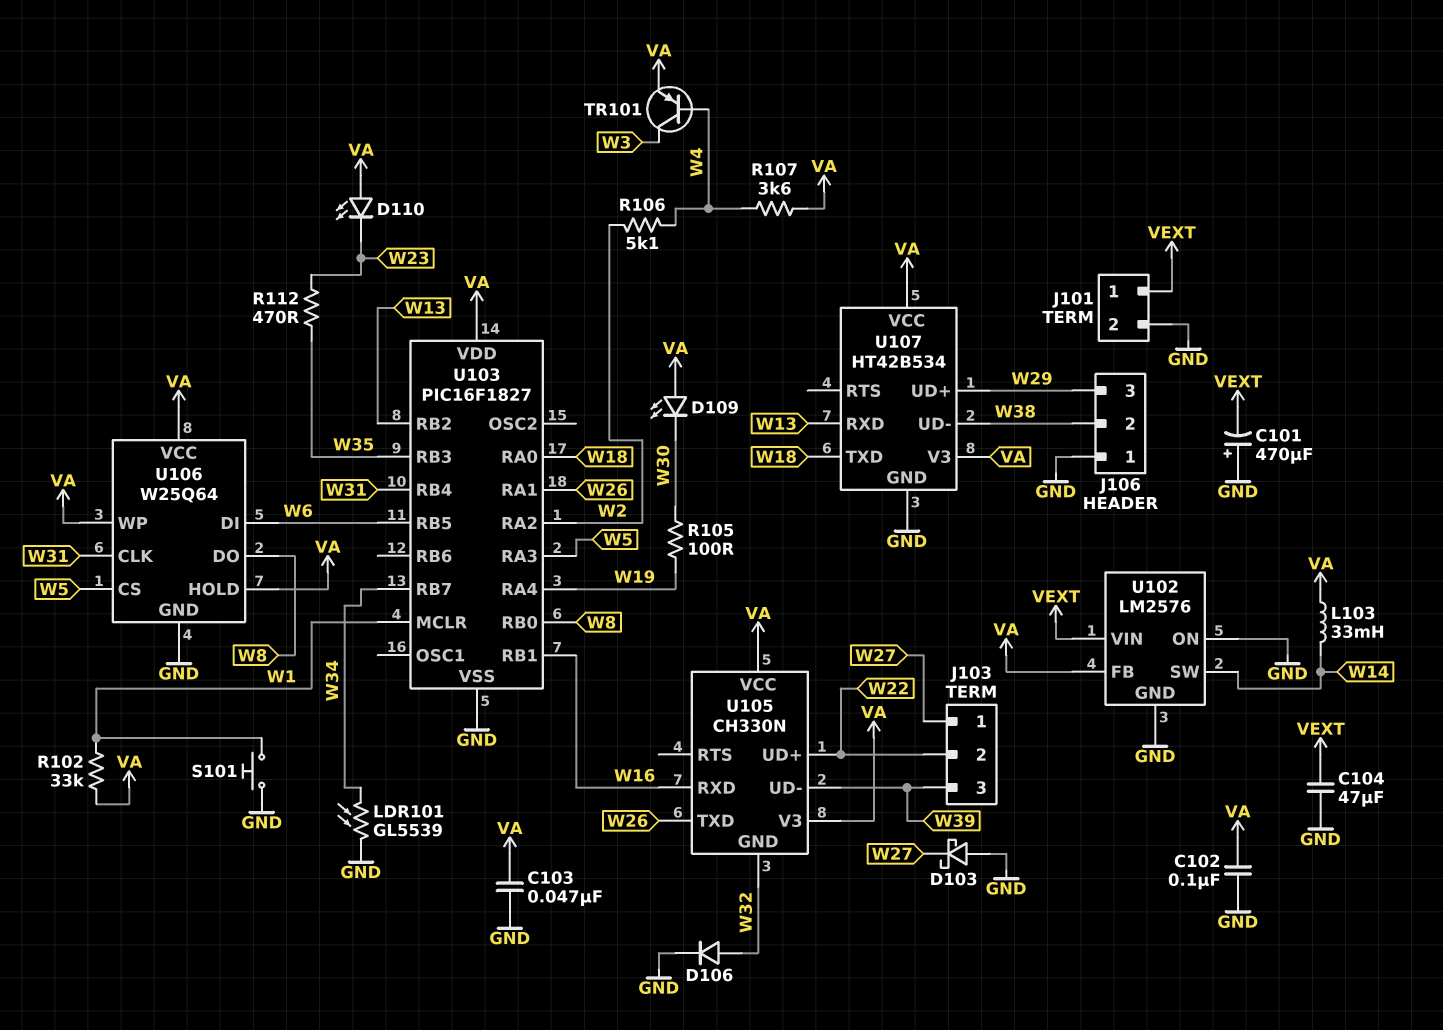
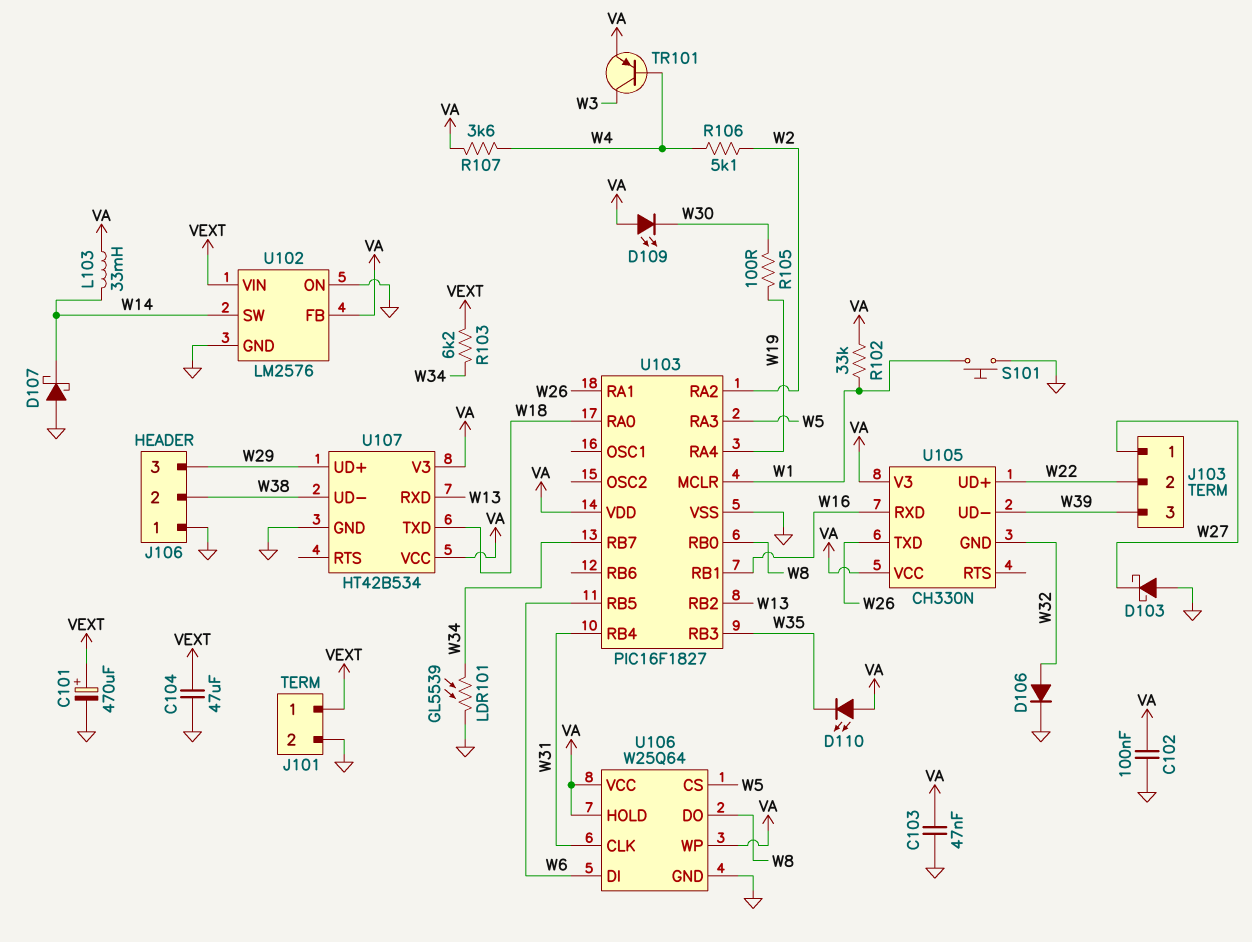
C101: 470uF (plus GND, minus VEXT) -> 470uF (plus VEXT, minus GND)
D107: none -> schottky (A GND, K W14)
D110: LED (A VA, K W23) -> LED (A VA, K W35)
R103: none -> 6.2k (VEXT, W34)
R112: 470 (W23, W35) -> none

